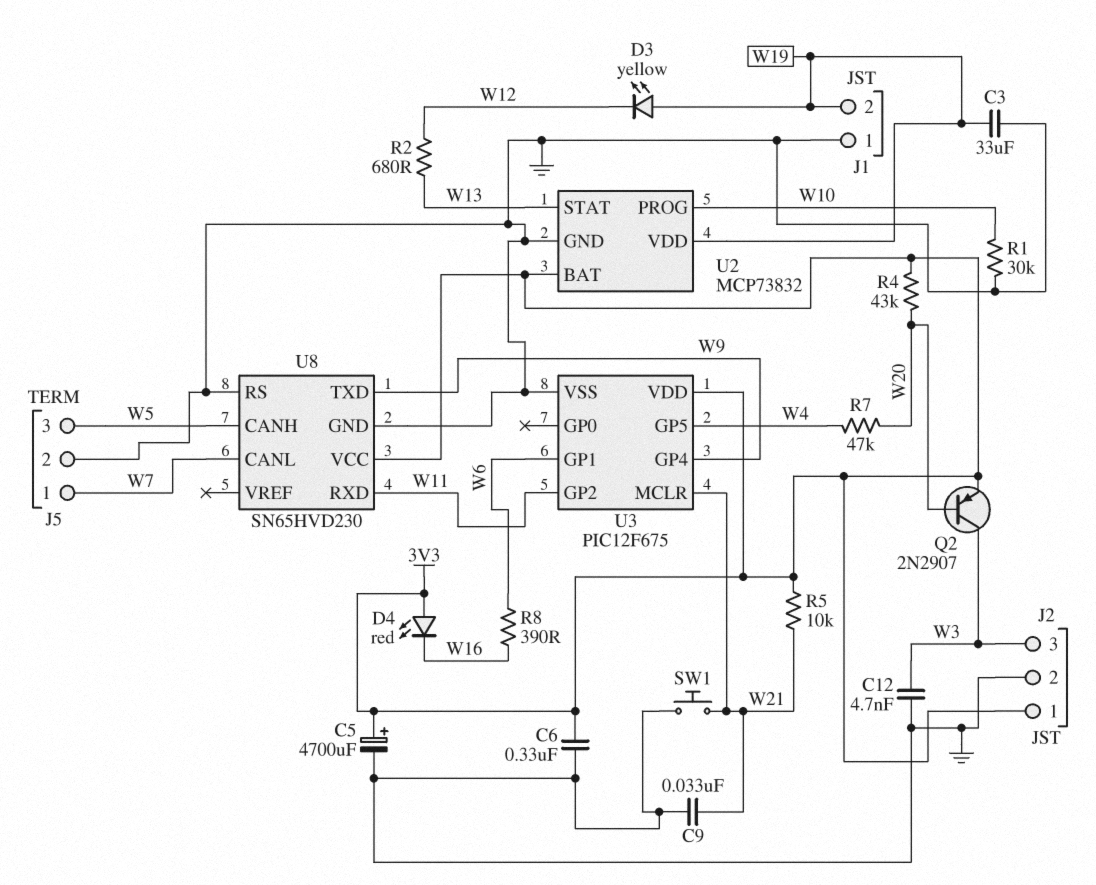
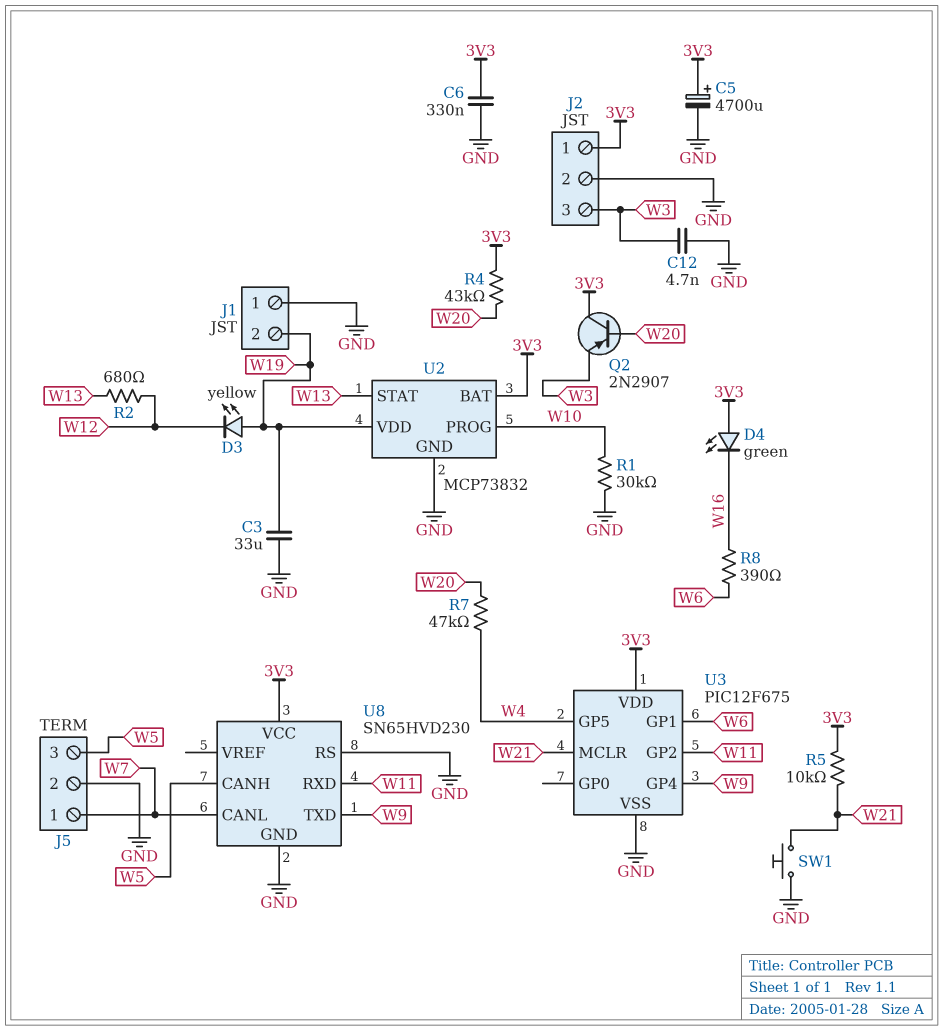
C9: 33nF (GND, W21) -> none
D4: LED red (A 3V3, K W16) -> LED green (A 3V3, K W16)
Q2: PNP 2N2907 (B W20, C W3, E 3V3) -> PNP 2N2907 (B W20, C 3V3, E W3)

